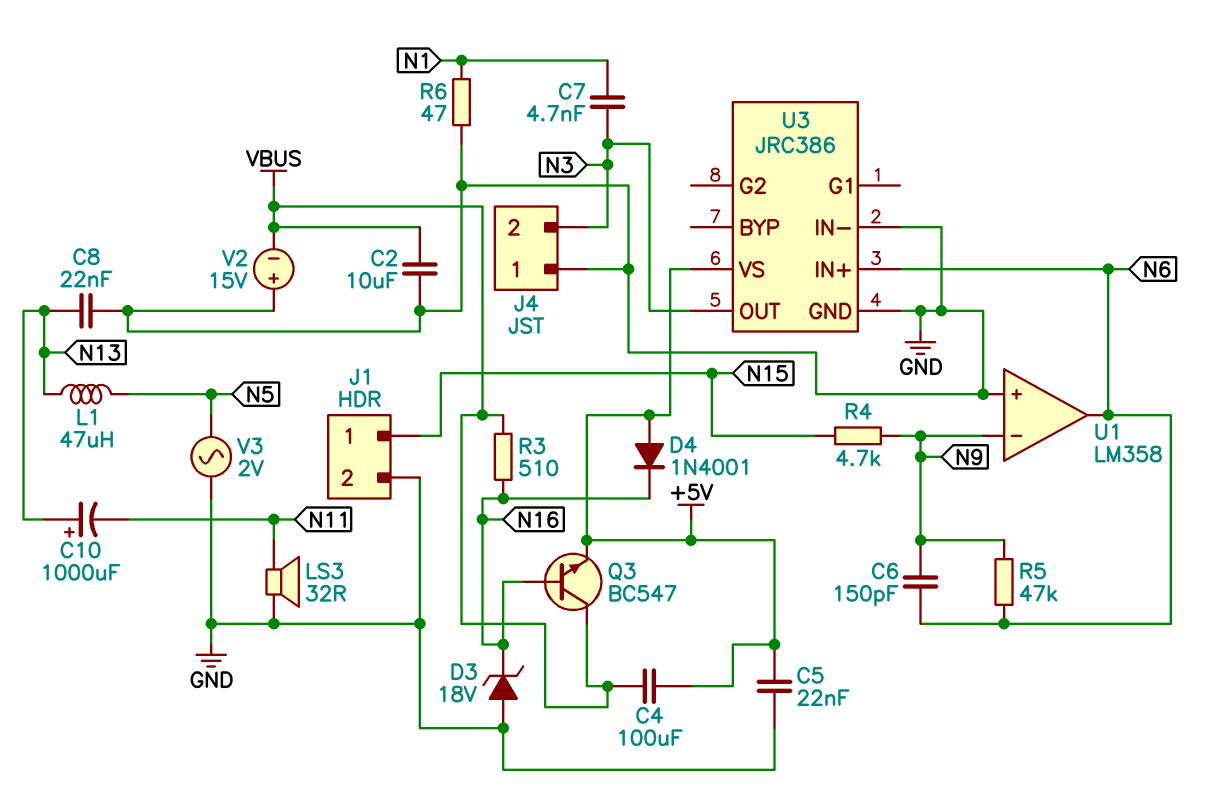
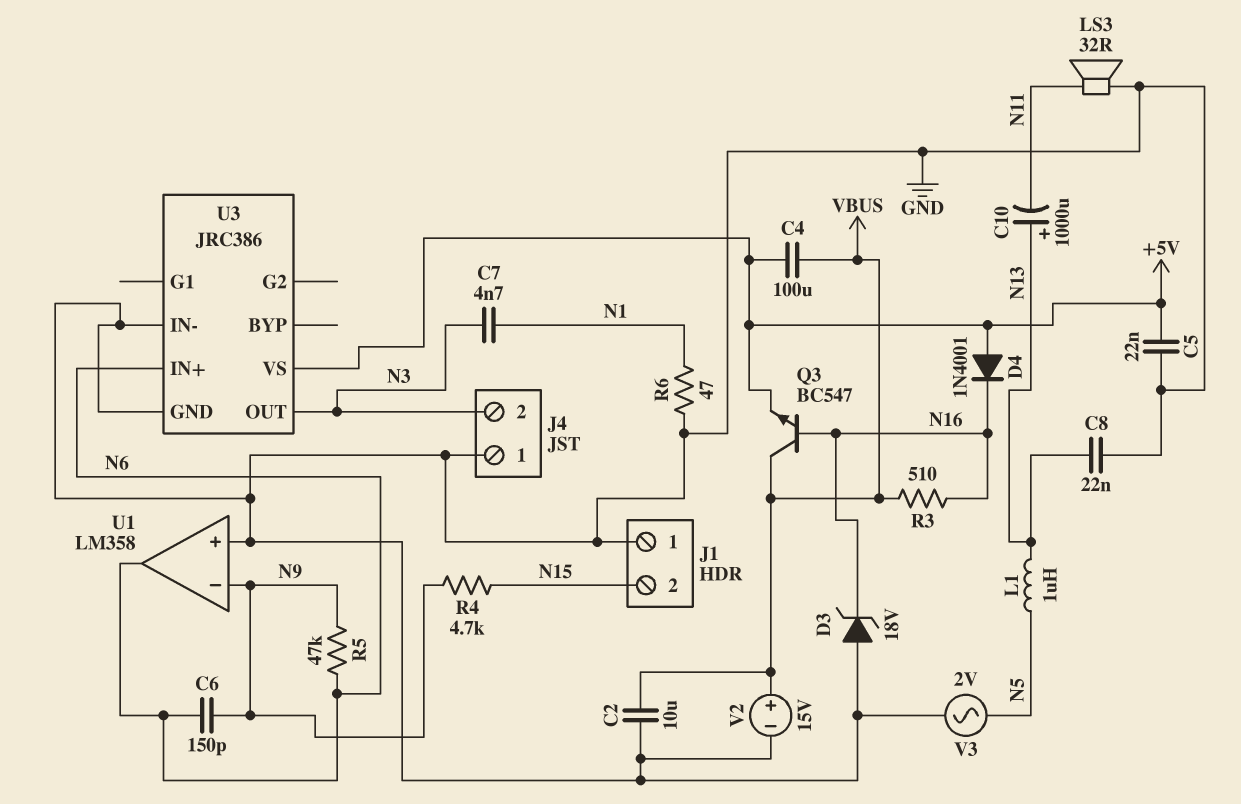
J1 pin 1: N15 -> GND
J1 pin 2: GND -> N15
L1: 47uH (N5, N13) -> 1uH (N5, N13)
V2: 15V (plus GND, minus VBUS) -> 15V (plus VBUS, minus GND)

